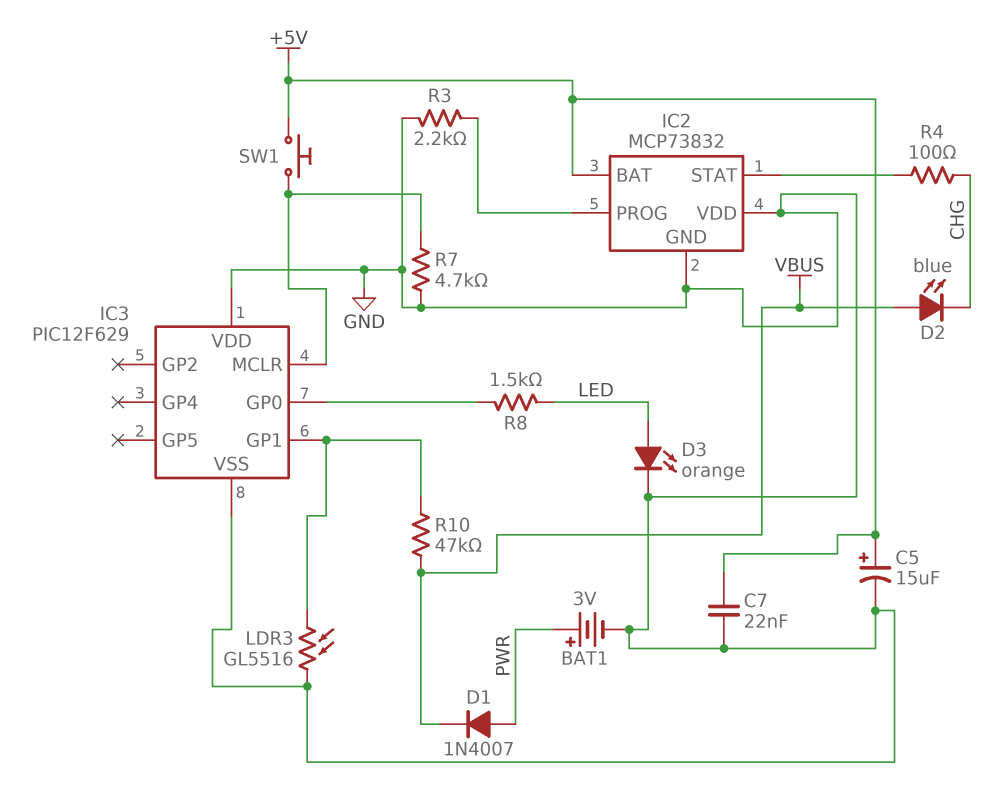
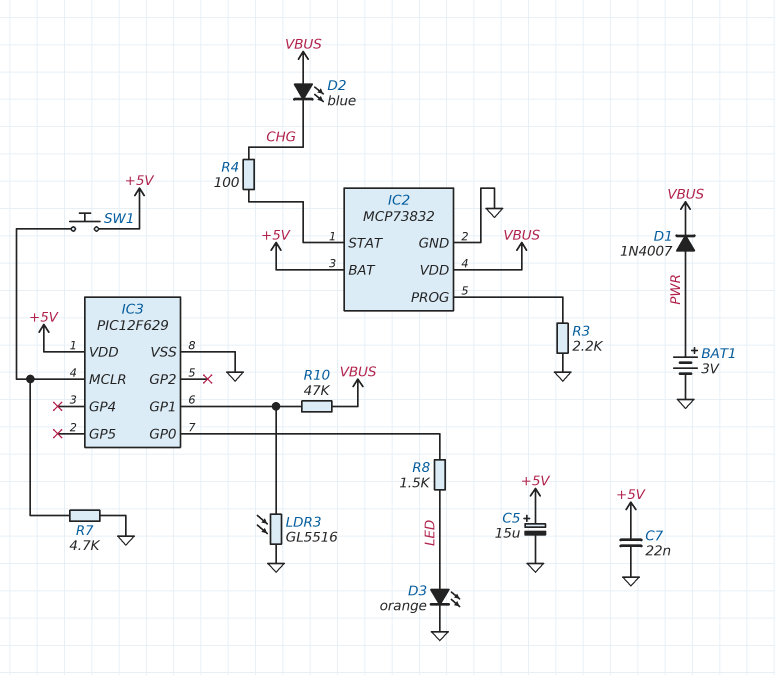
IC2 pin VDD: GND -> VBUS
IC3 pin VDD: GND -> +5V

